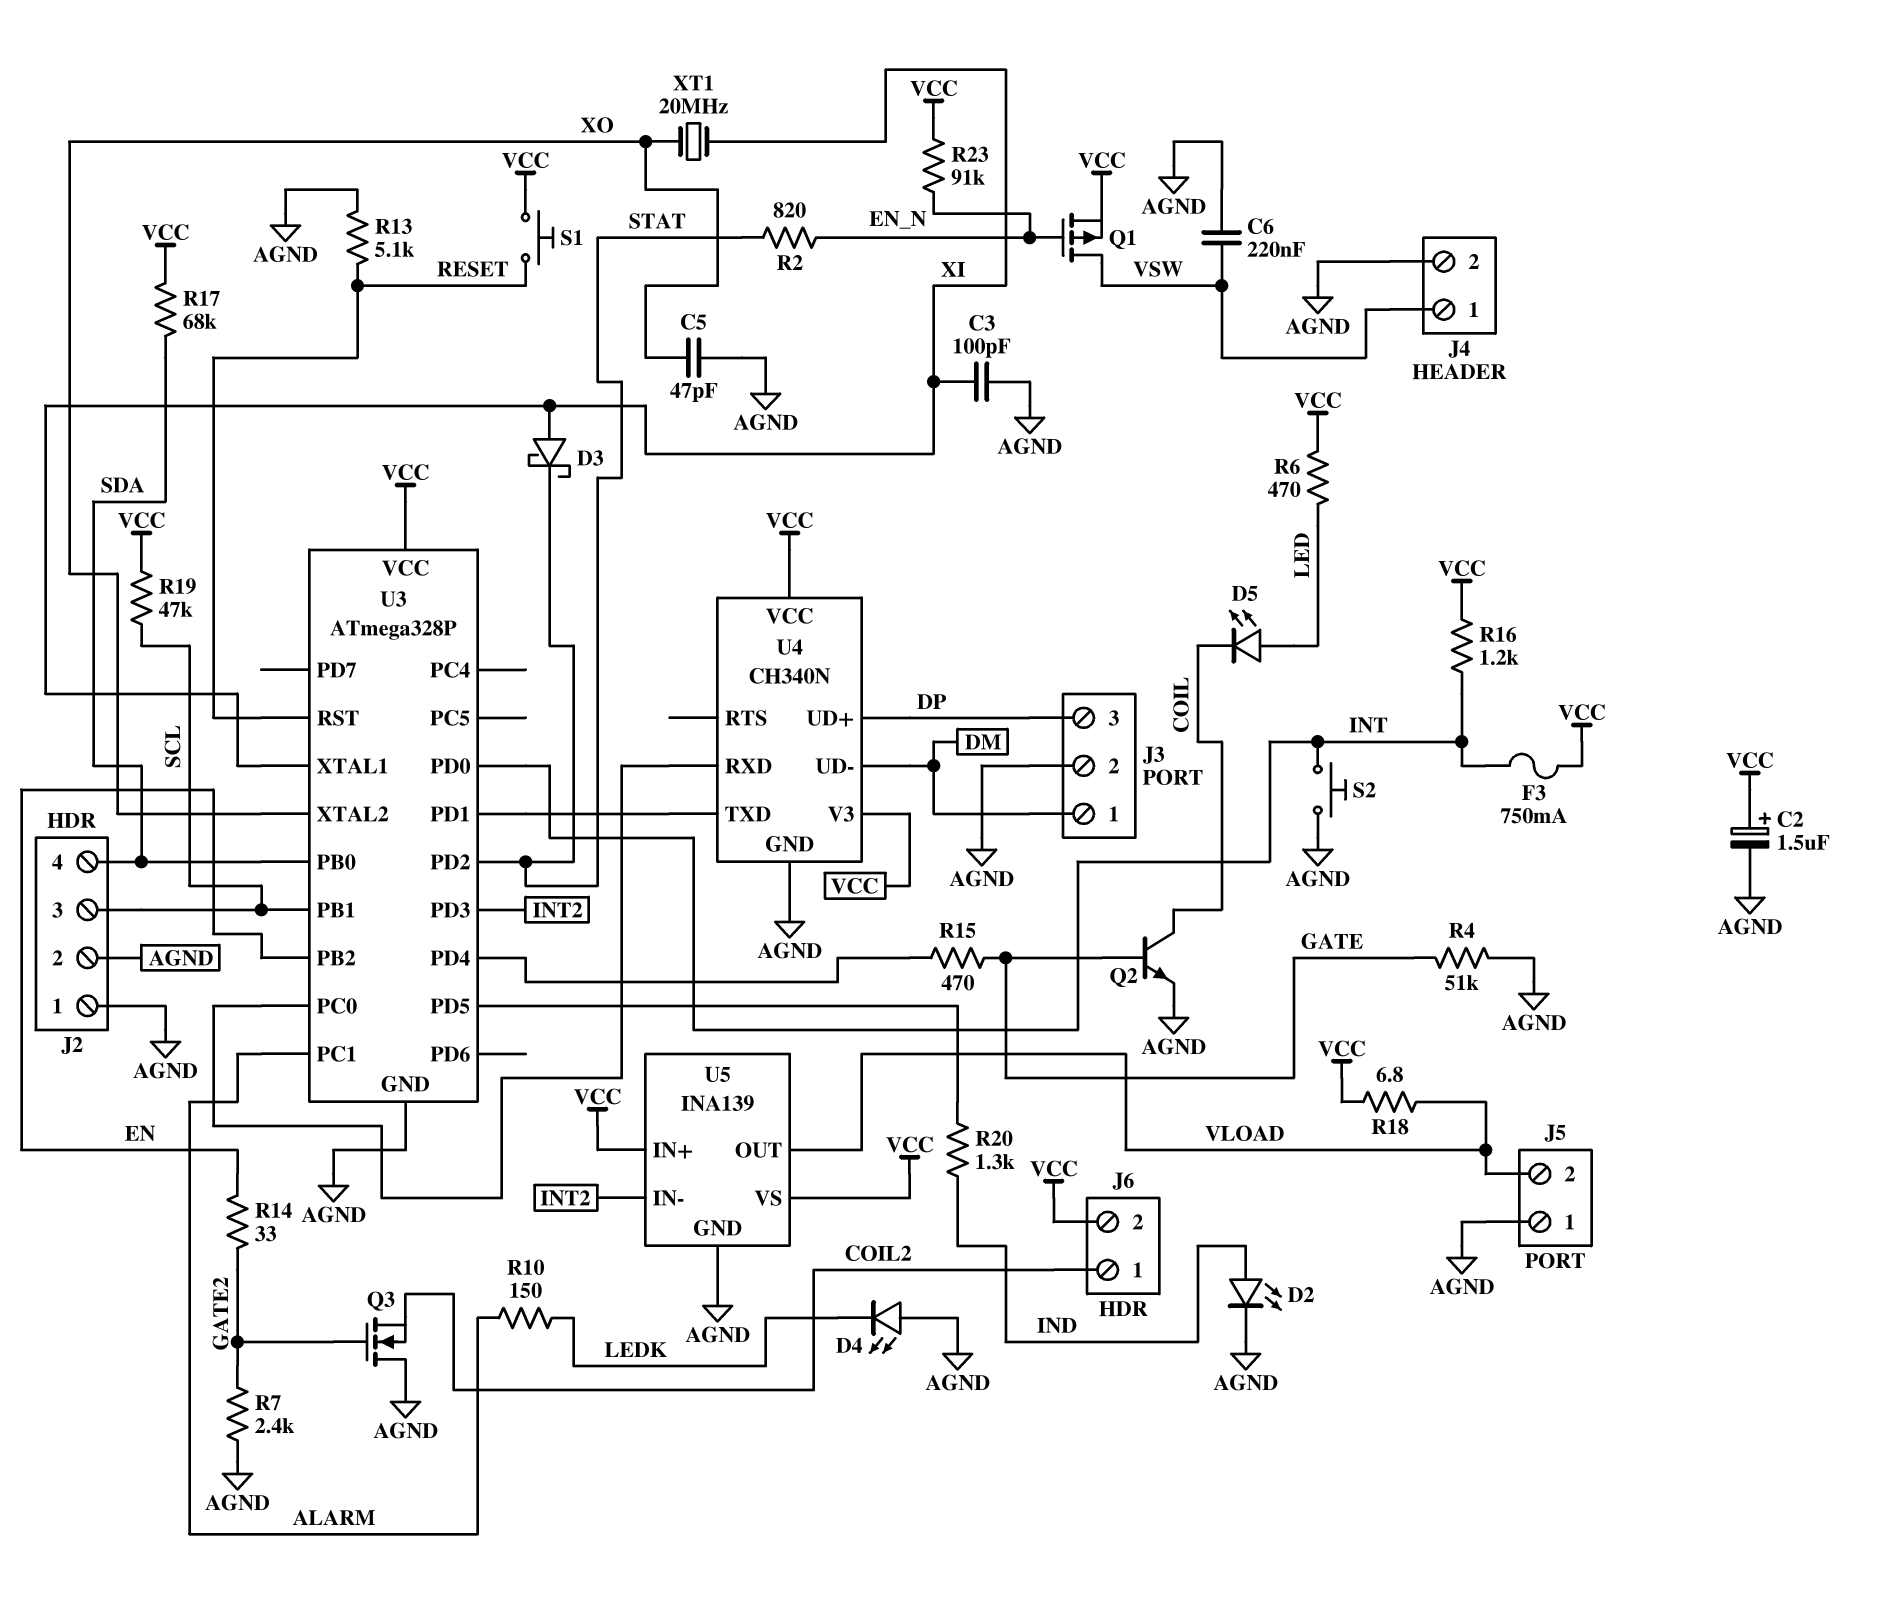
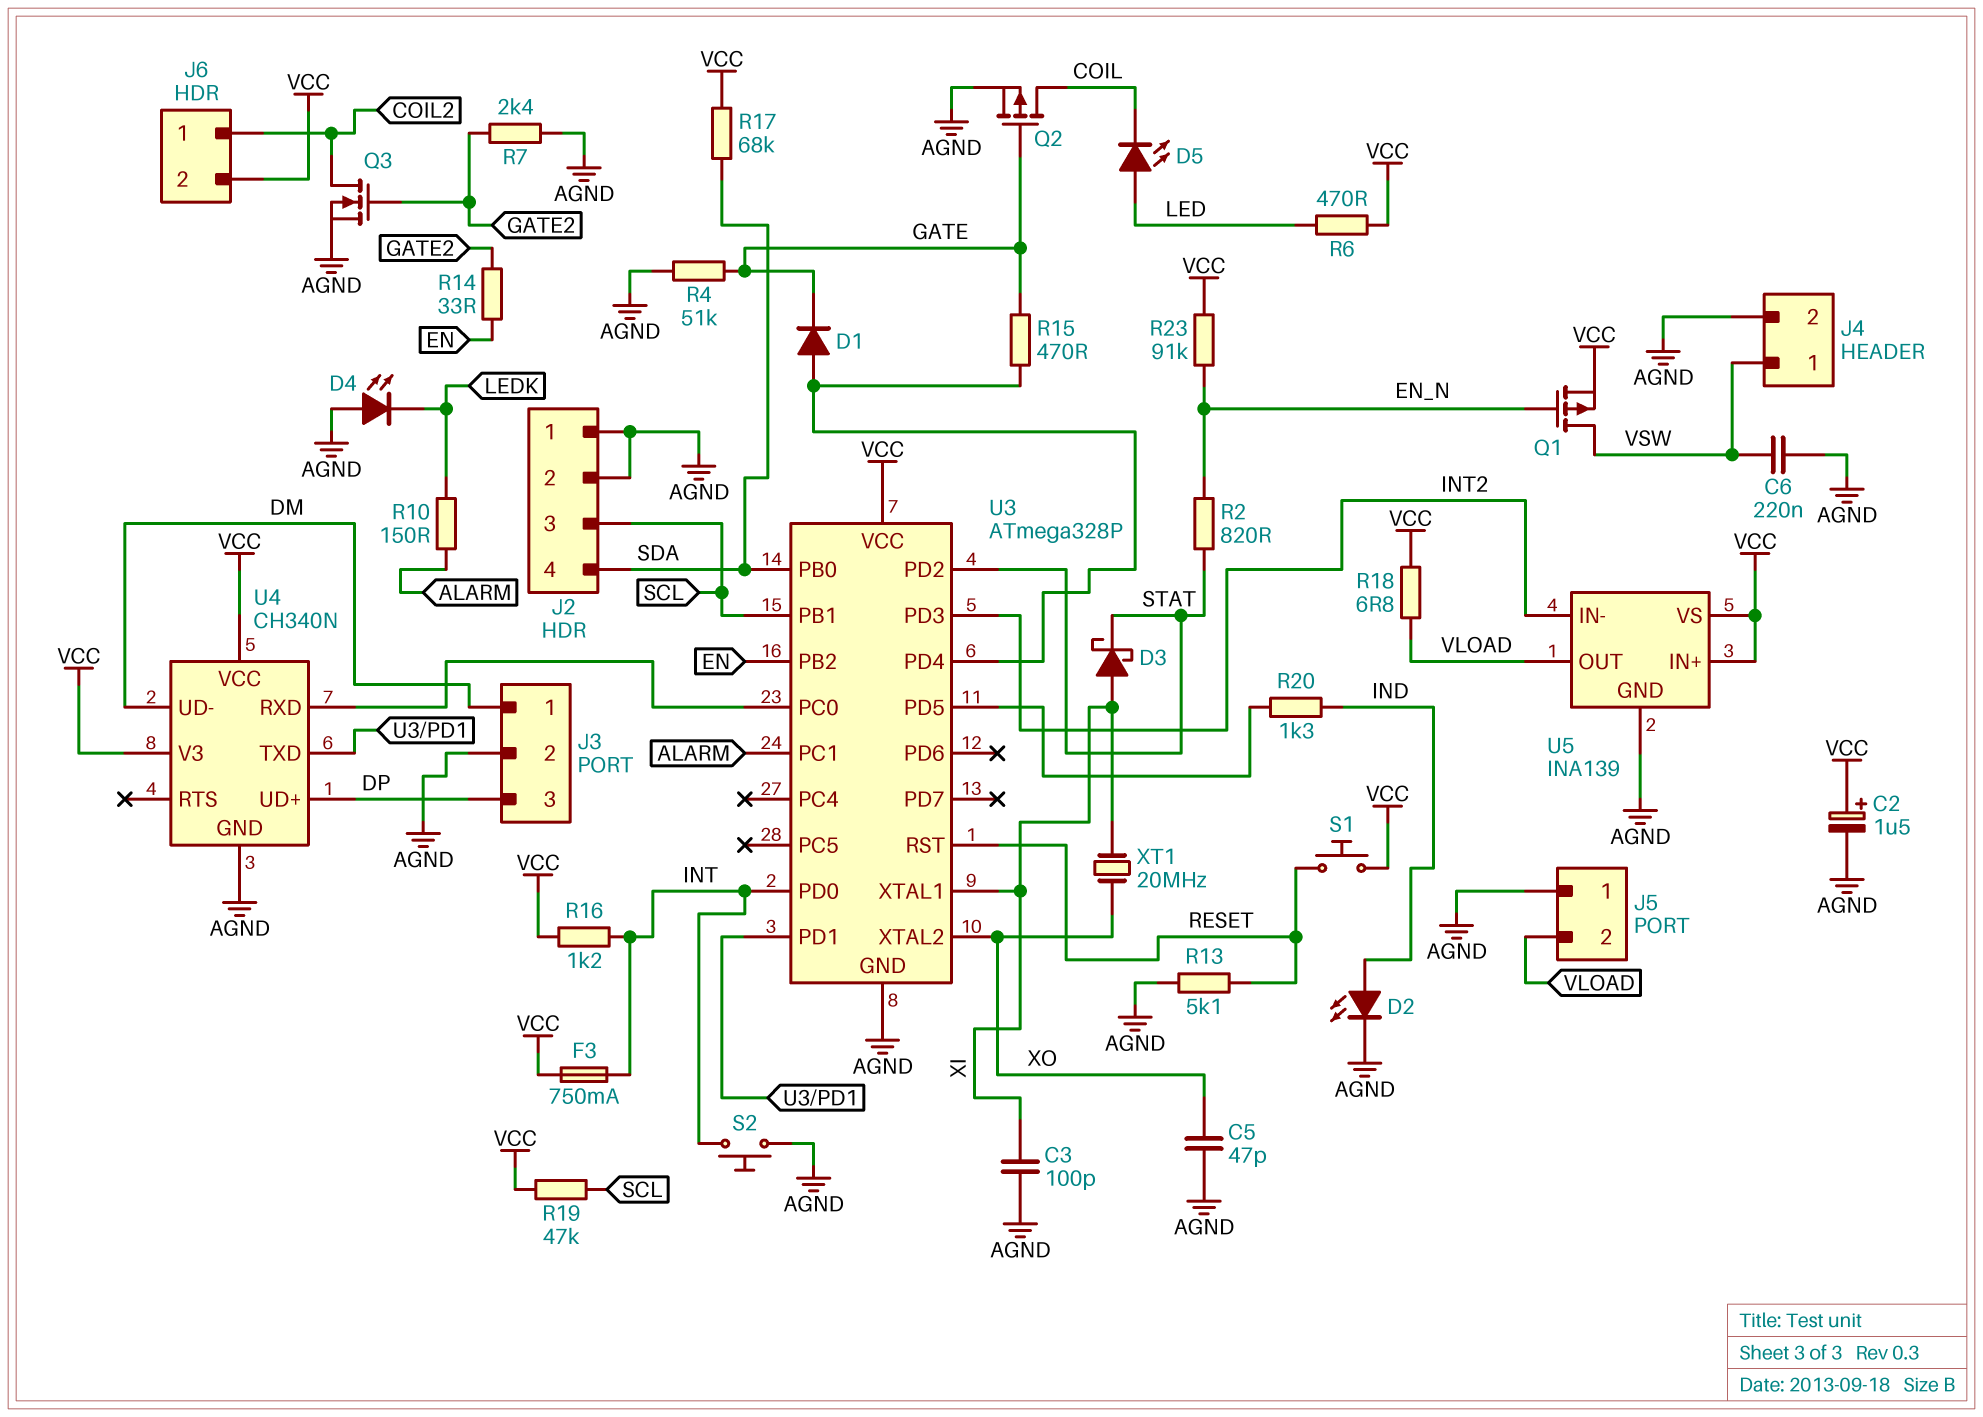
D1: none -> diode (A U3/PD4, K GATE)
Q2: NPN (B GATE, C COIL, E AGND) -> PMOS (G GATE, D COIL, S AGND)
Q3: NMOS (G GATE2, D AGND, S COIL2) -> NMOS (G GATE2, D COIL2, S AGND)

